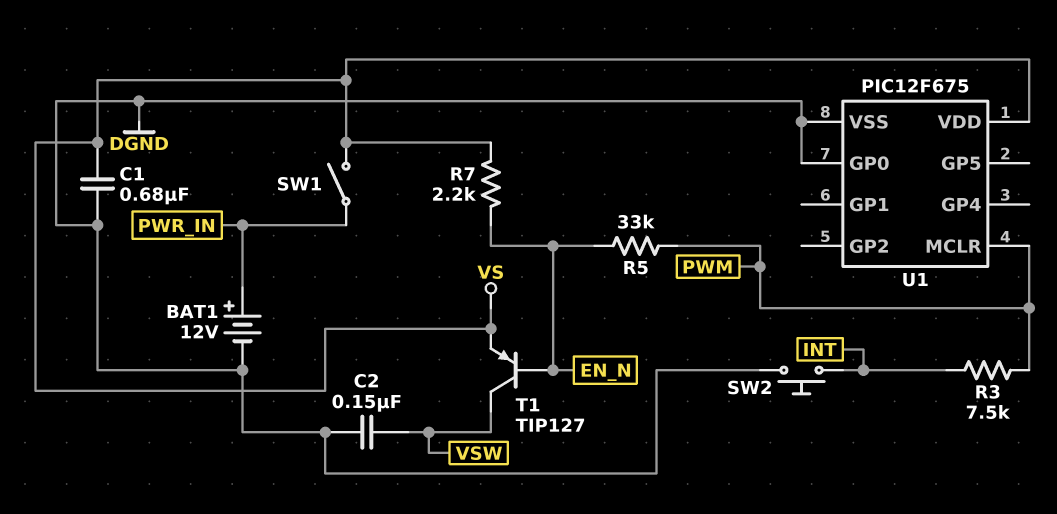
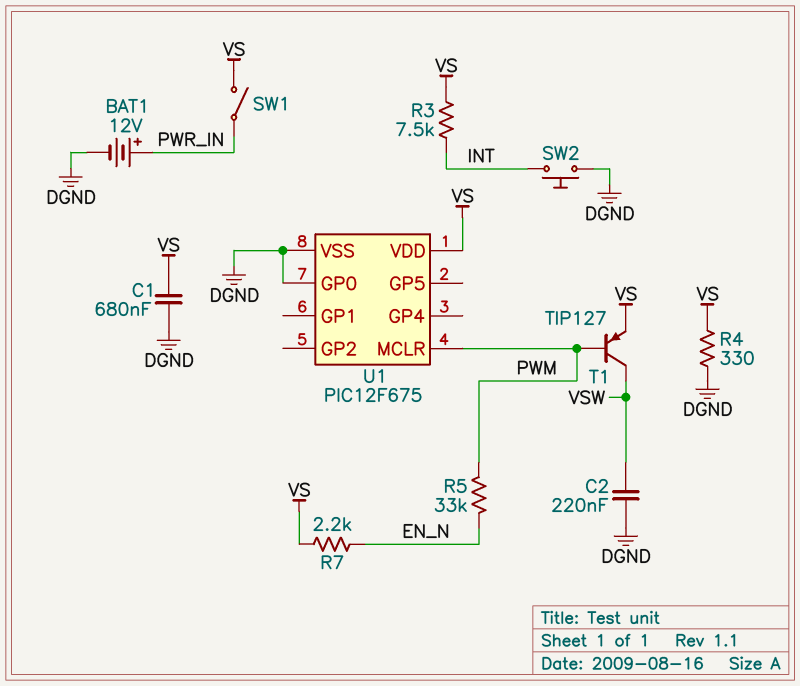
C2: 150nF (DGND, VSW) -> 220nF (DGND, VSW)
R3: 7.5k (INT, PWM) -> 7.5k (INT, VS)
R4: none -> 330 (DGND, VS)
T1: PNP TIP127 (B EN_N, C VSW, E VS) -> PNP TIP127 (B PWM, C VSW, E VS)

